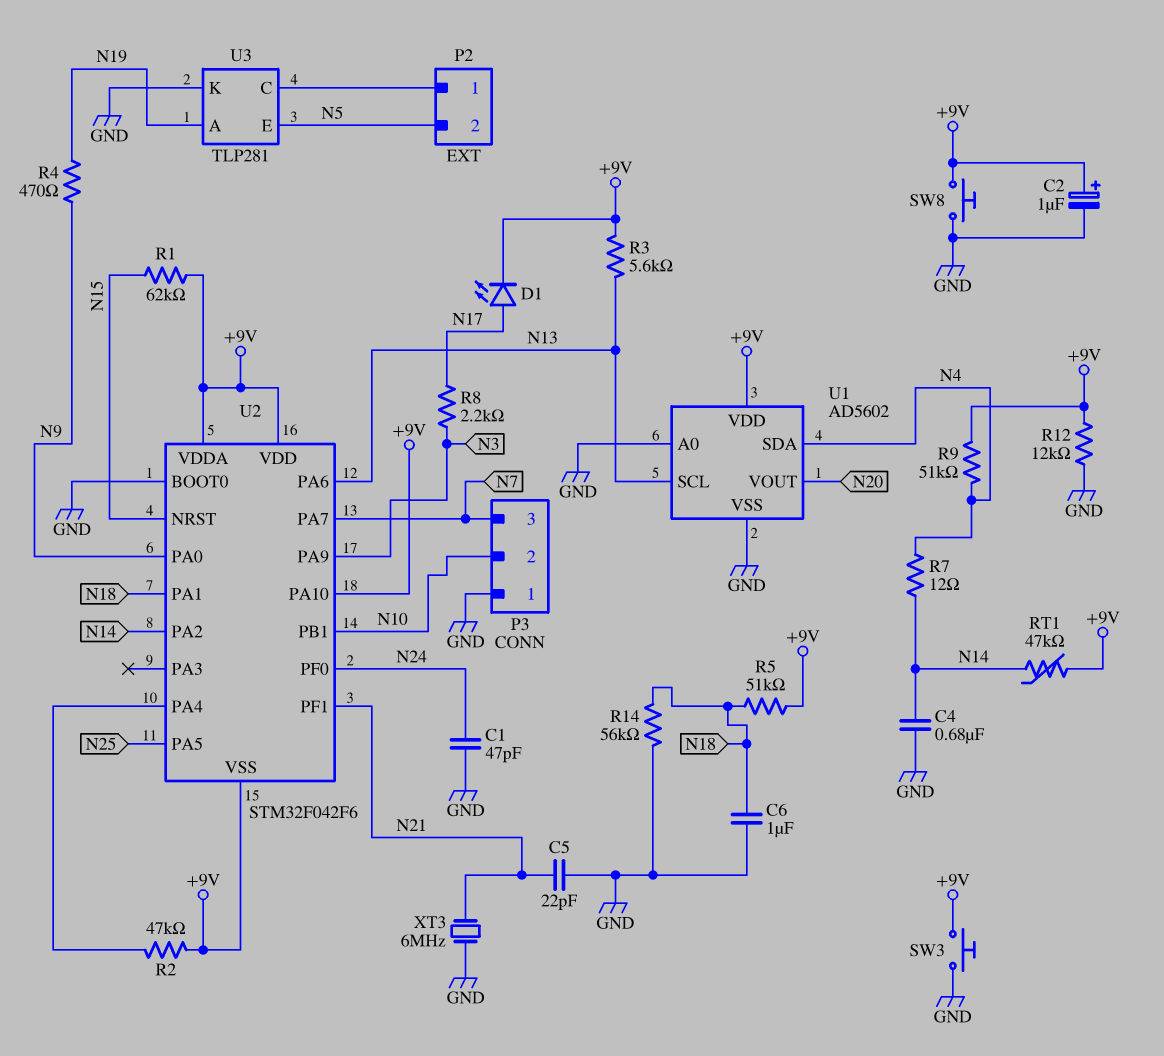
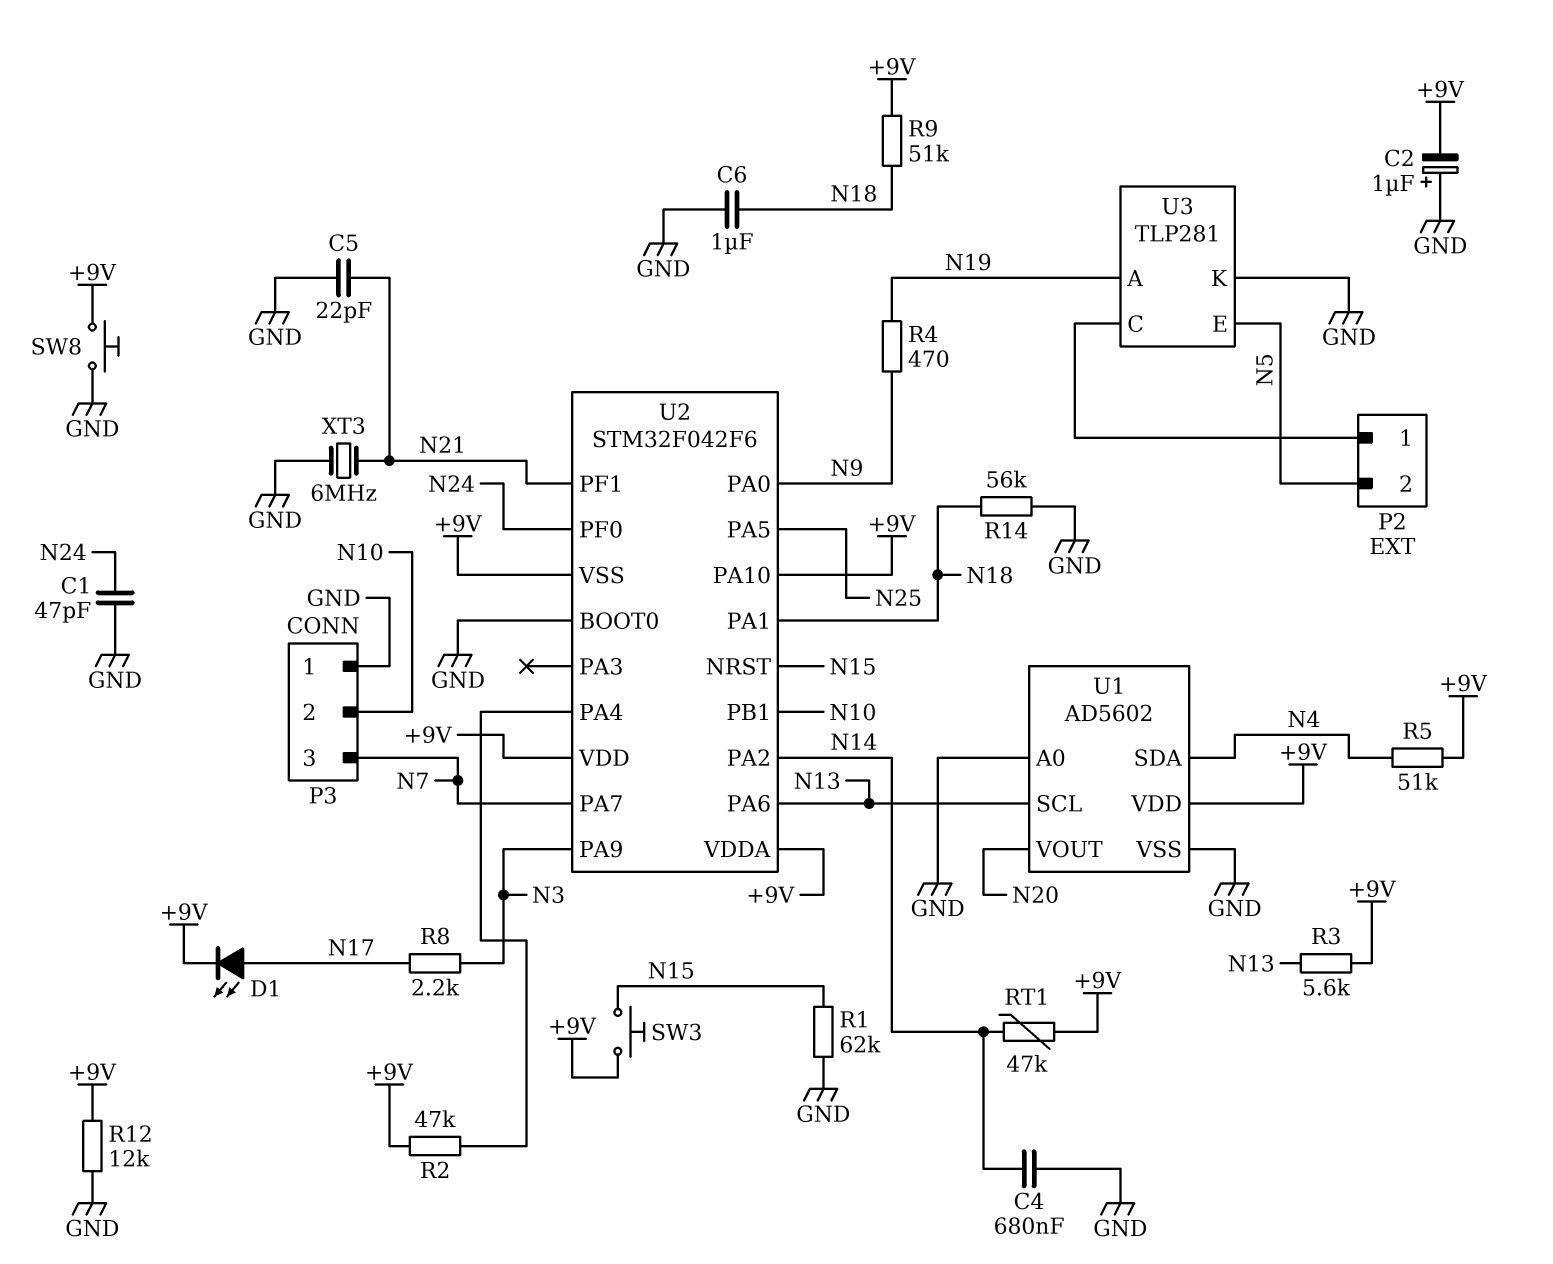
C2: 1uF (plus +9V, minus GND) -> 1uF (plus GND, minus +9V)
R1: 62k (+9V, N15) -> 62k (GND, N15)
R5: 51k (+9V, N18) -> 51k (+9V, N4)
R7: 12 (N4, N14) -> none
R9: 51k (+9V, N4) -> 51k (+9V, N18)
SW3: button (+9V, GND) -> button (+9V, N15)

